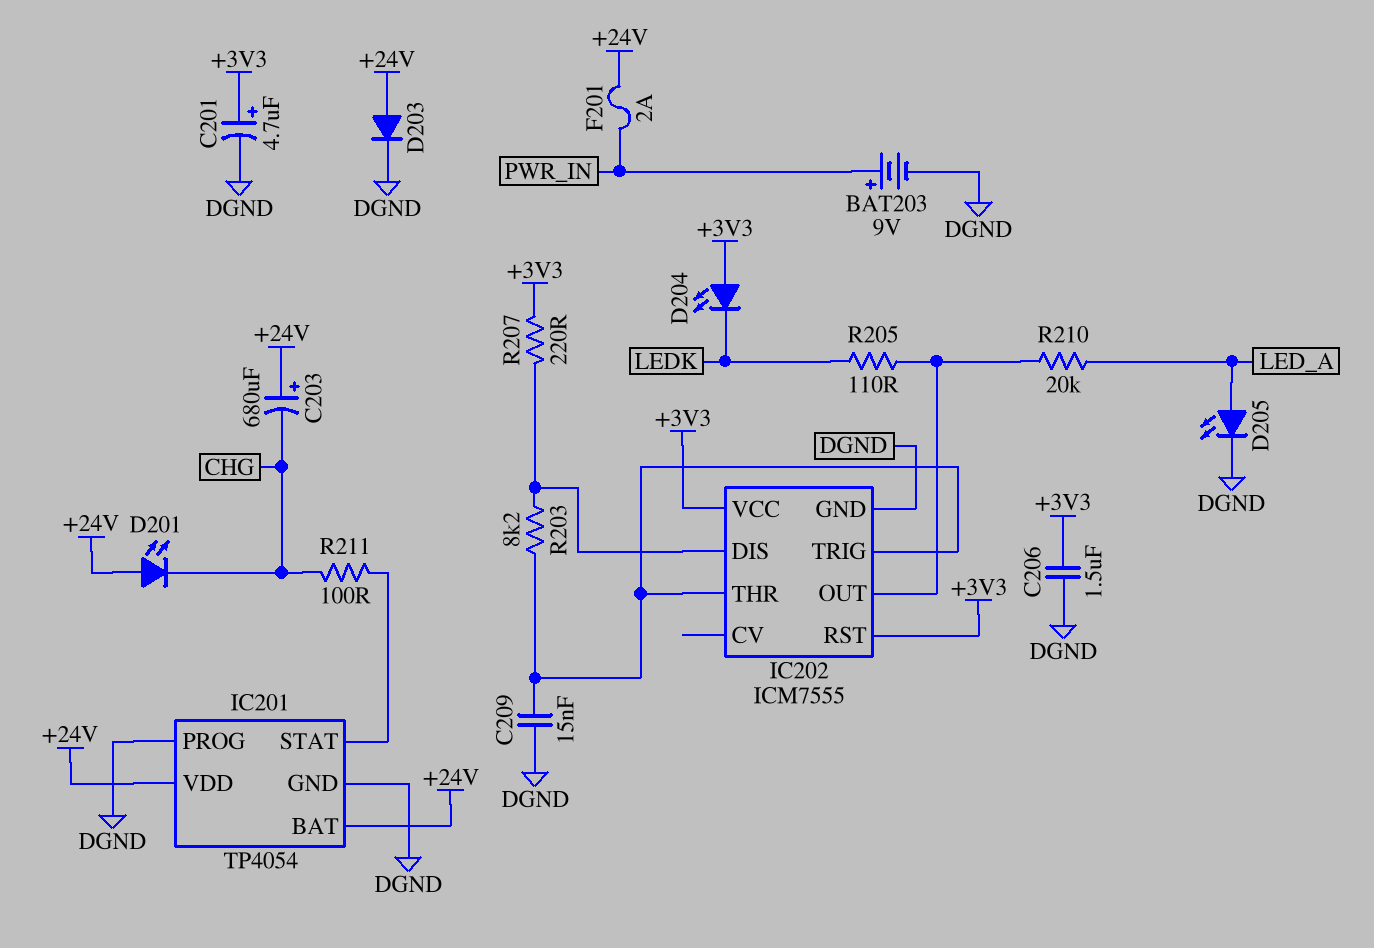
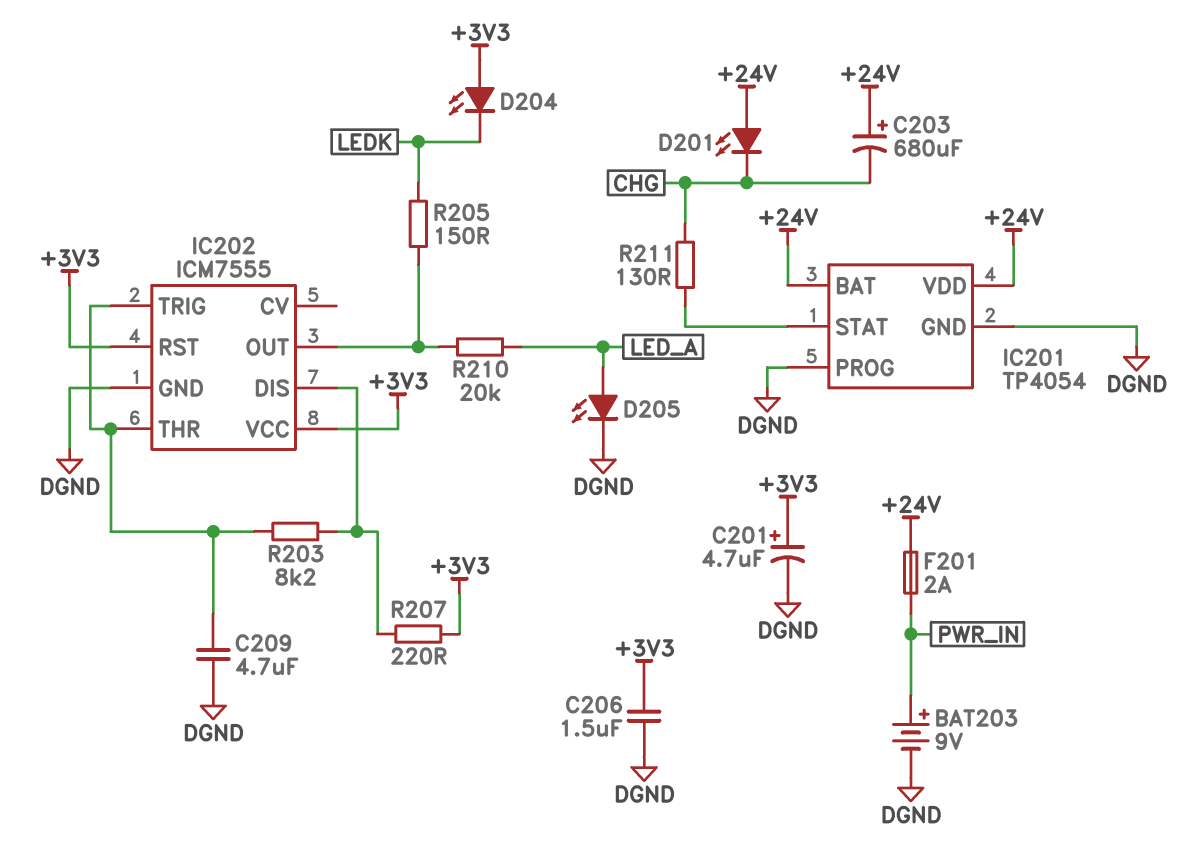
C209: 15nF (DGND, IC202/THR) -> 4.7uF (DGND, IC202/THR)
D203: diode (A +24V, K DGND) -> none
R205: 110 (IC202/OUT, LEDK) -> 150 (IC202/OUT, LEDK)
R211: 100 (CHG, IC201/STAT) -> 130 (CHG, IC201/STAT)

